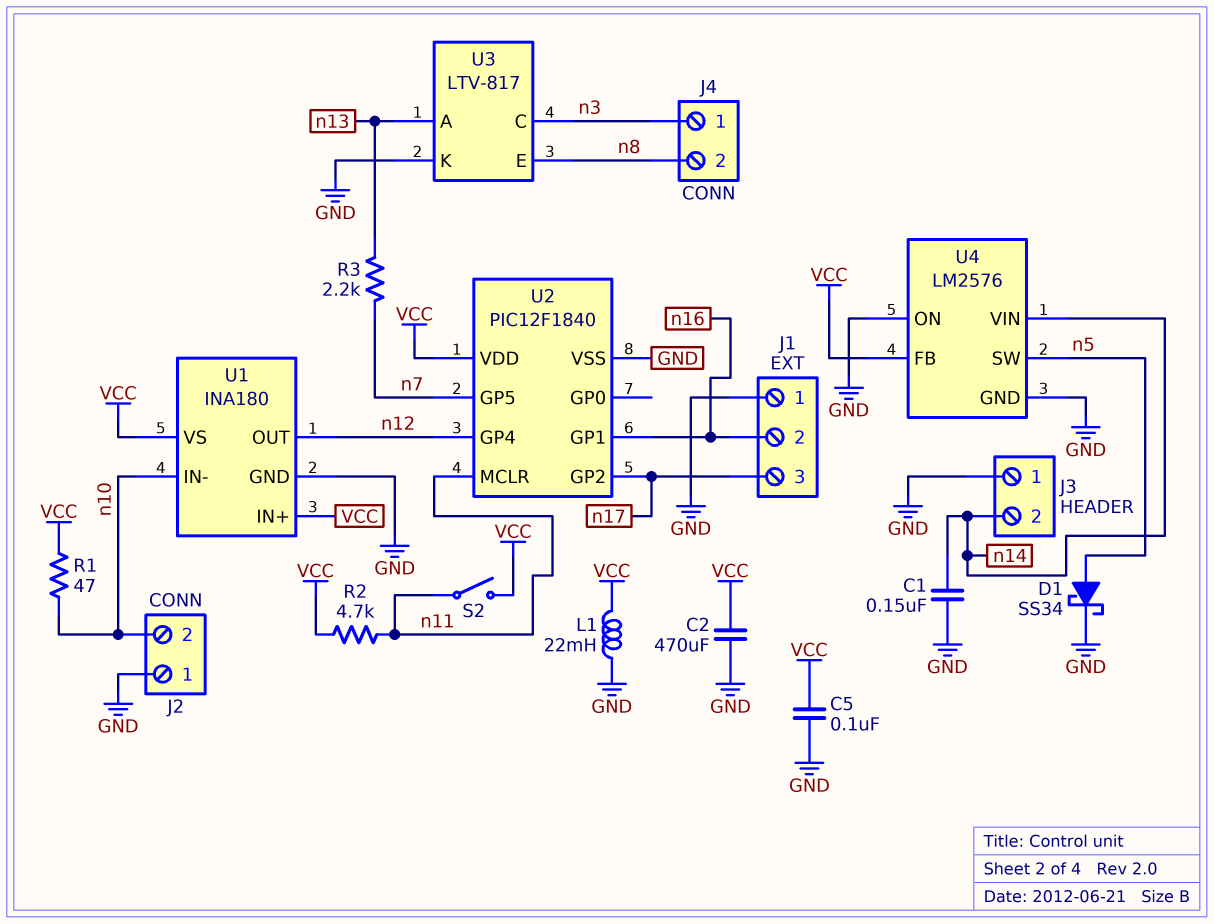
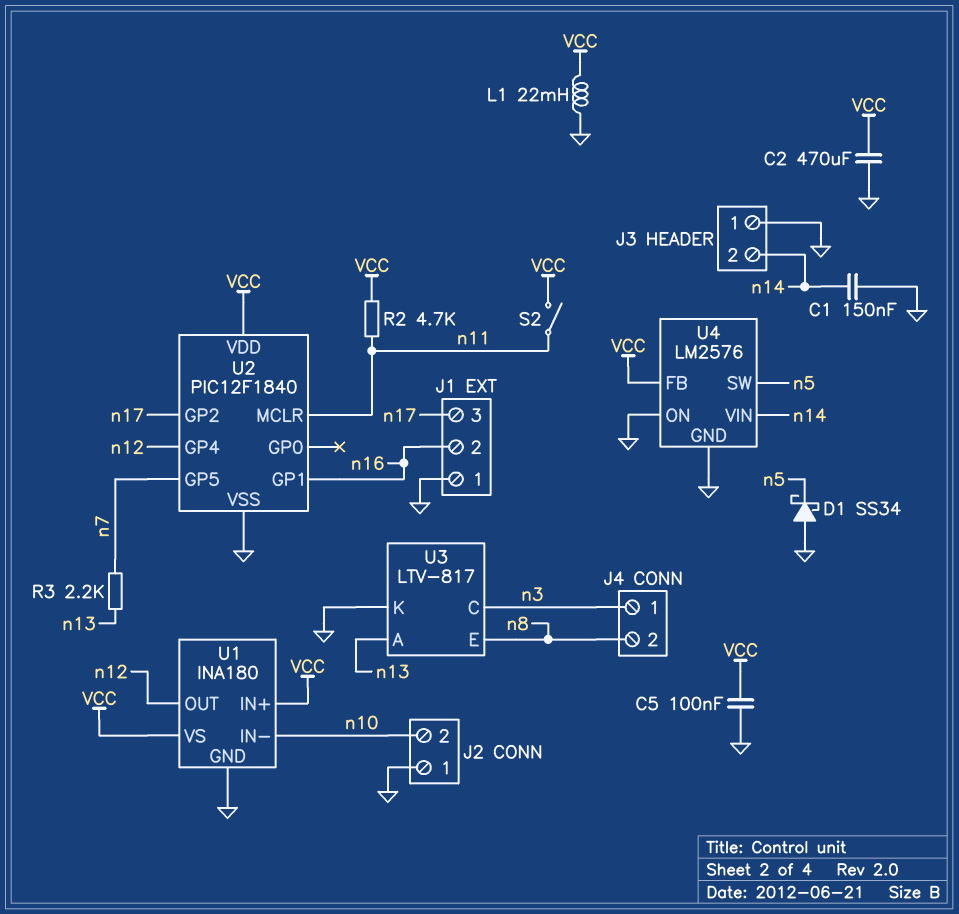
D1: schottky SS34 (A n5, K GND) -> schottky SS34 (A GND, K n5)
R1: 47 (VCC, n10) -> none

